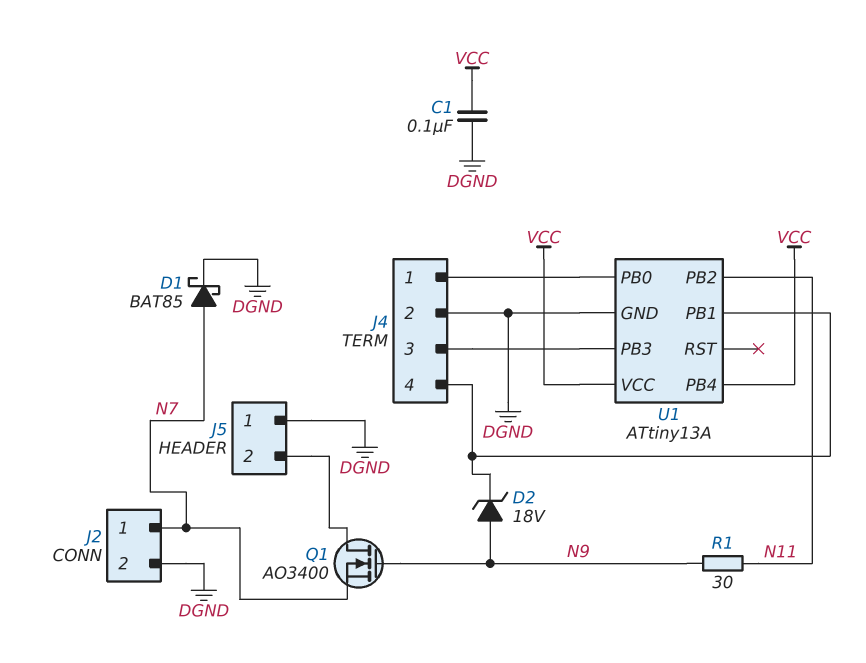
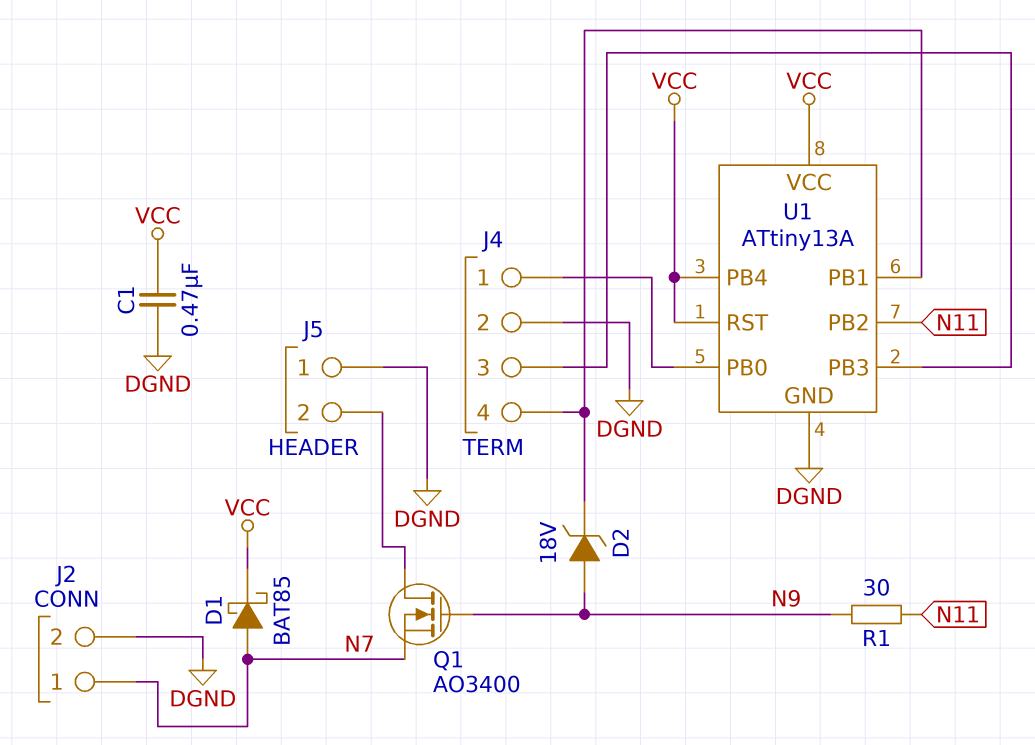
C1: 100nF (DGND, VCC) -> 470nF (DGND, VCC)
D1: schottky BAT85 (A N7, K DGND) -> schottky BAT85 (A N7, K VCC)
U1 pin RST: none -> VCC

